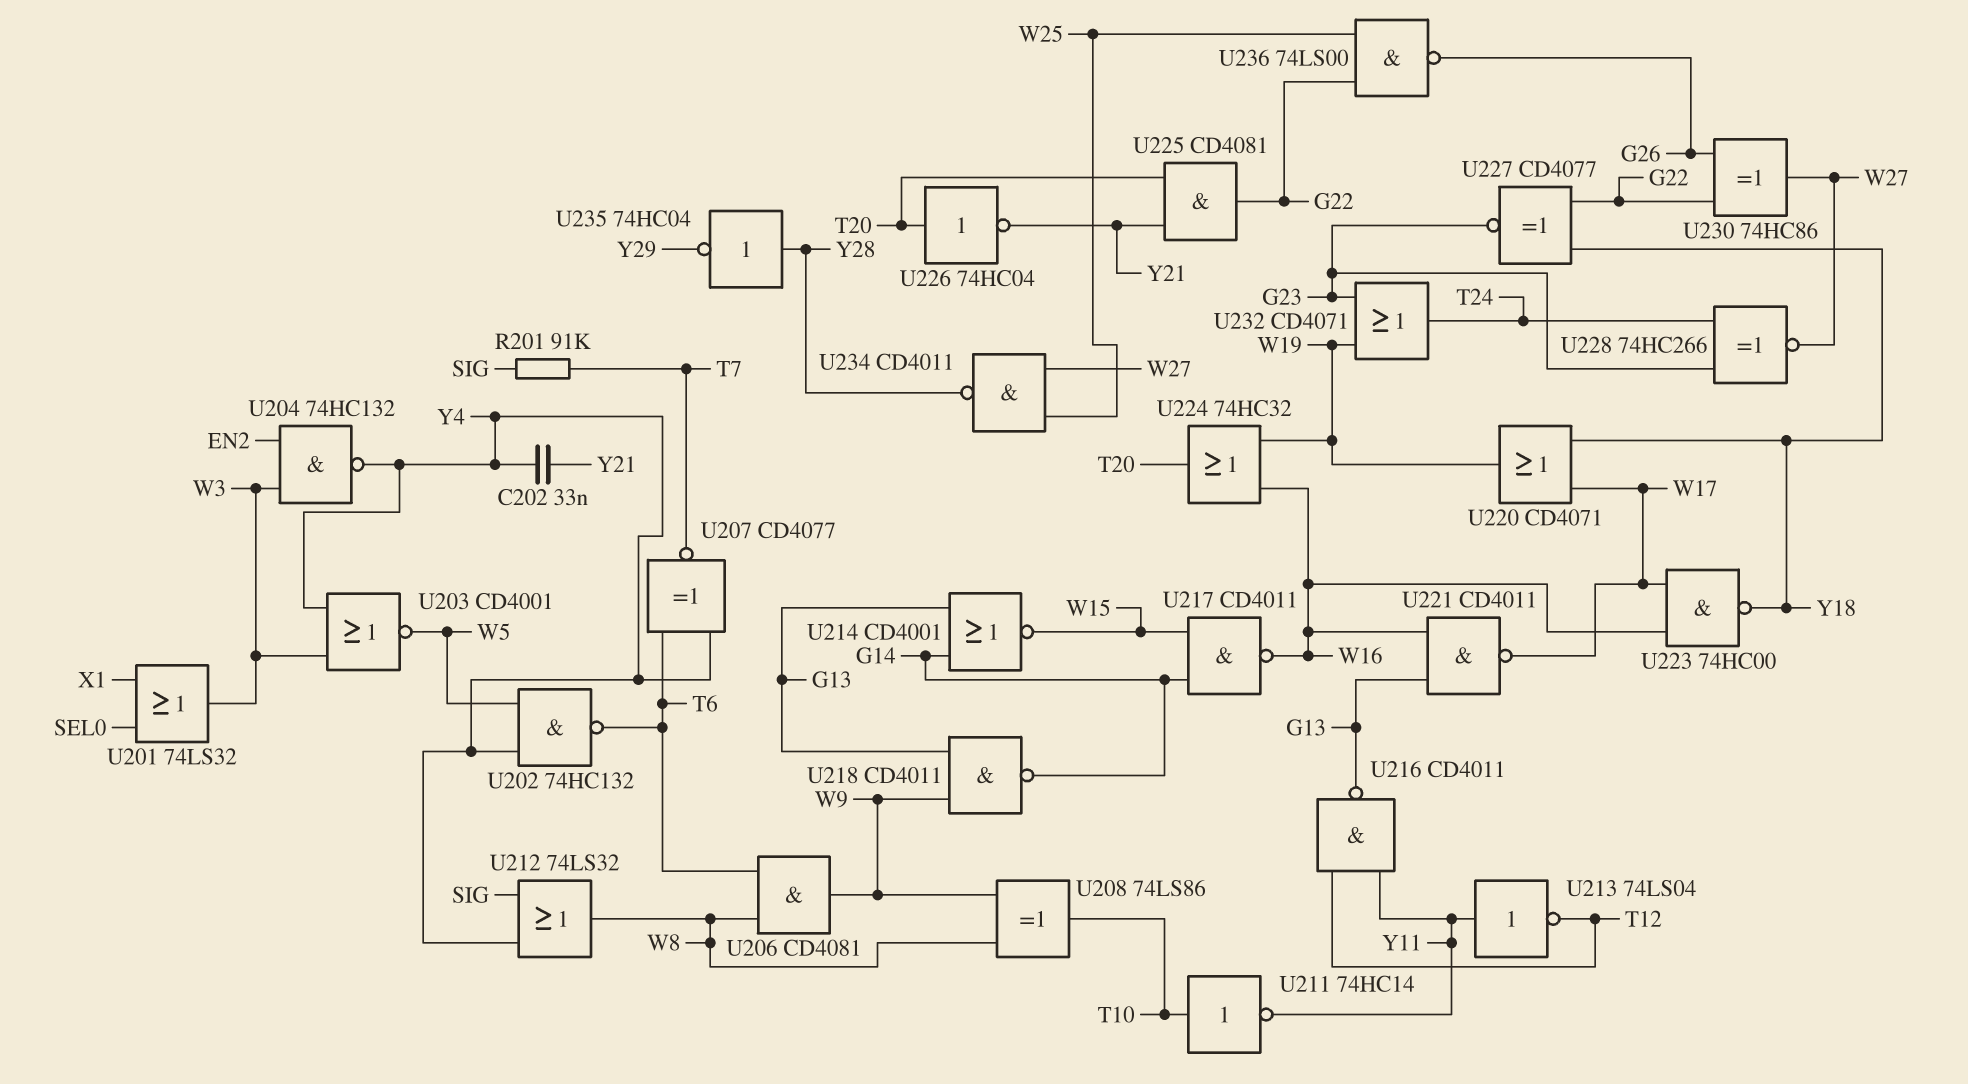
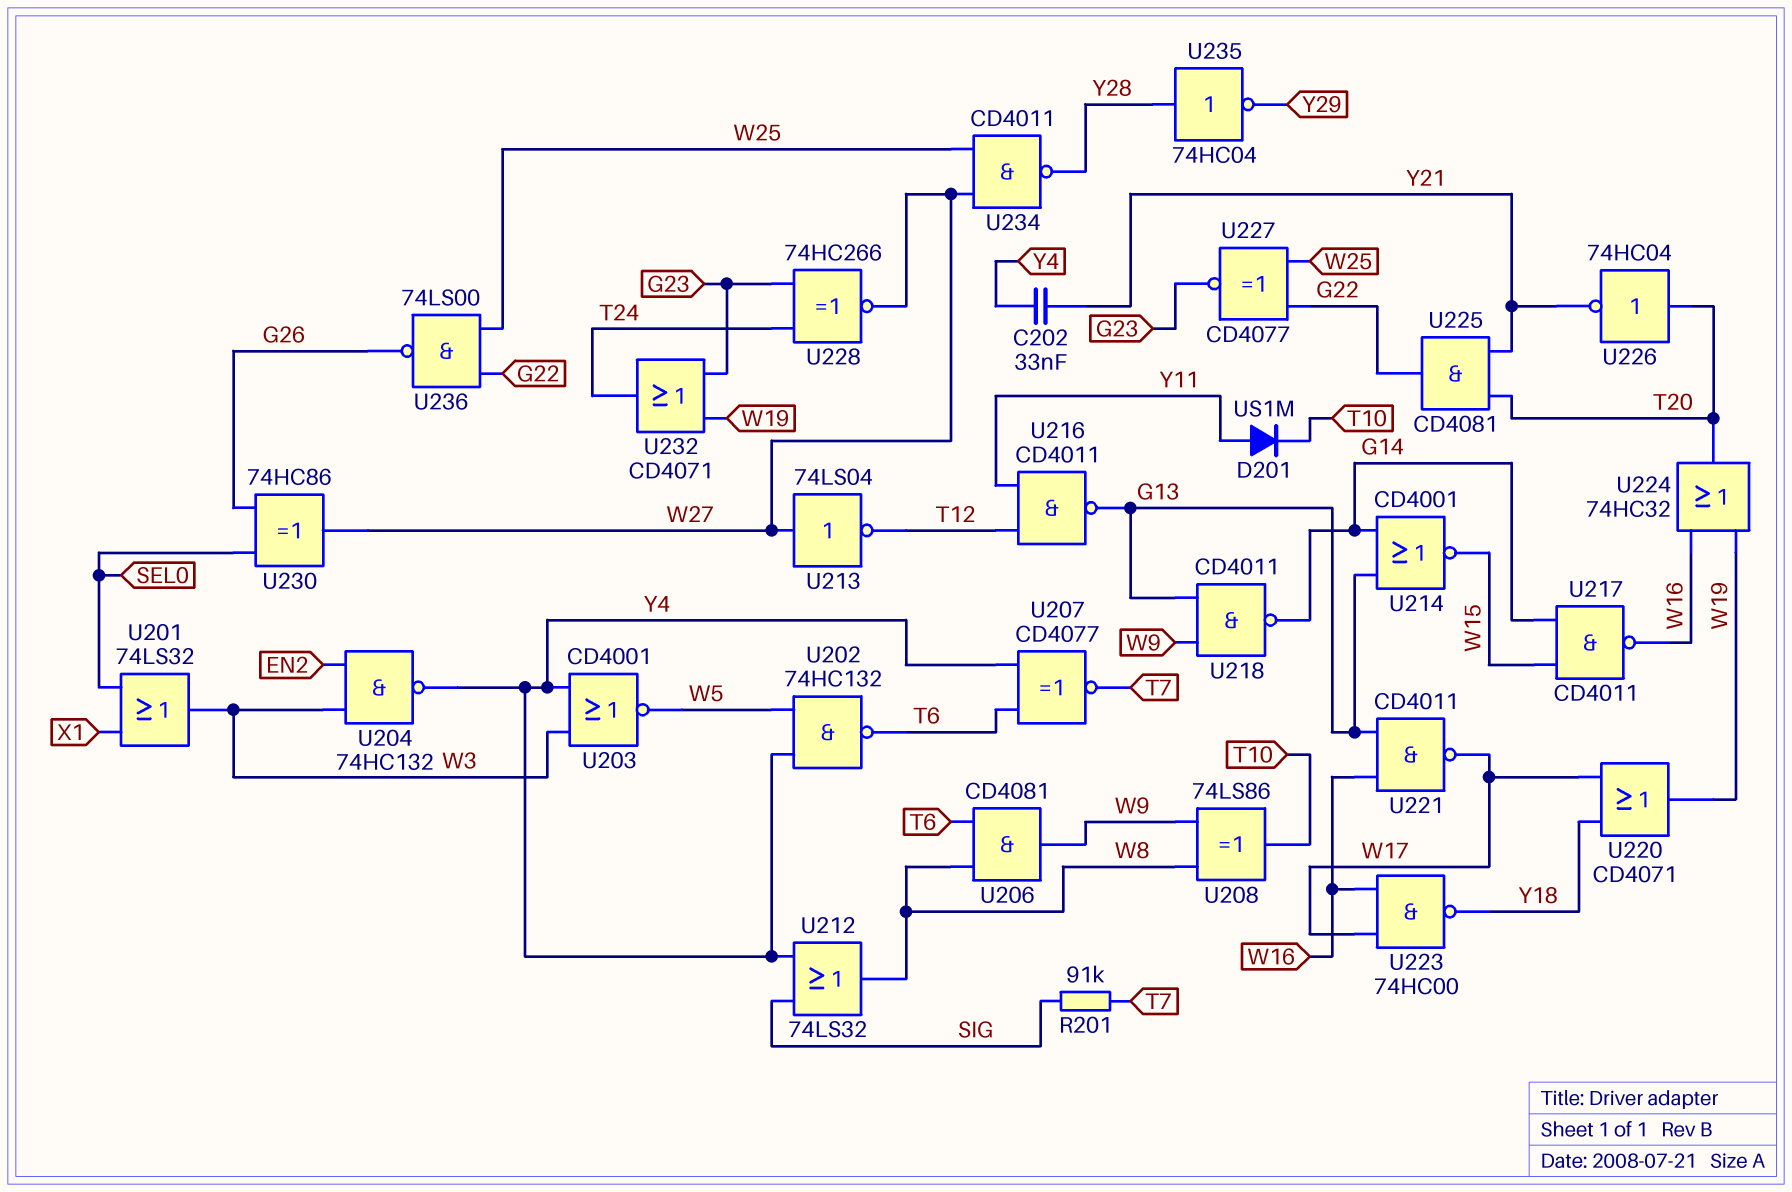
D201: none -> diode US1M (A Y11, K T10)
U211: NOT 74HC14 (in T10, out Y11) -> none
U213: NOT 74LS04 (in Y11, out T12) -> NOT 74LS04 (in W27, out T12)
U227: XNOR CD4077 (in G22, in Y18, out G23) -> XNOR CD4077 (in G22, in W25, out G23)
U230: XOR 74HC86 (in G22, in G26, out W27) -> XOR 74HC86 (in G26, in SEL0, out W27)

